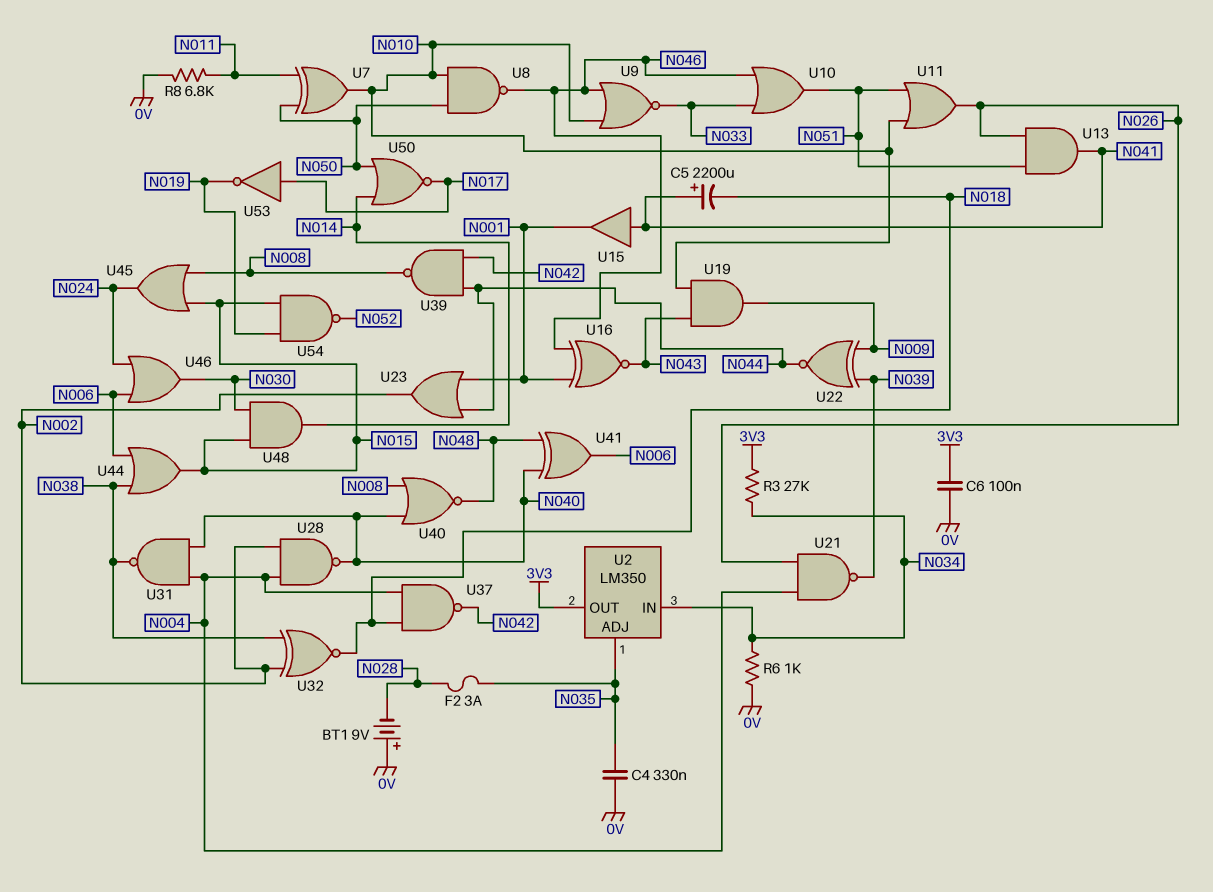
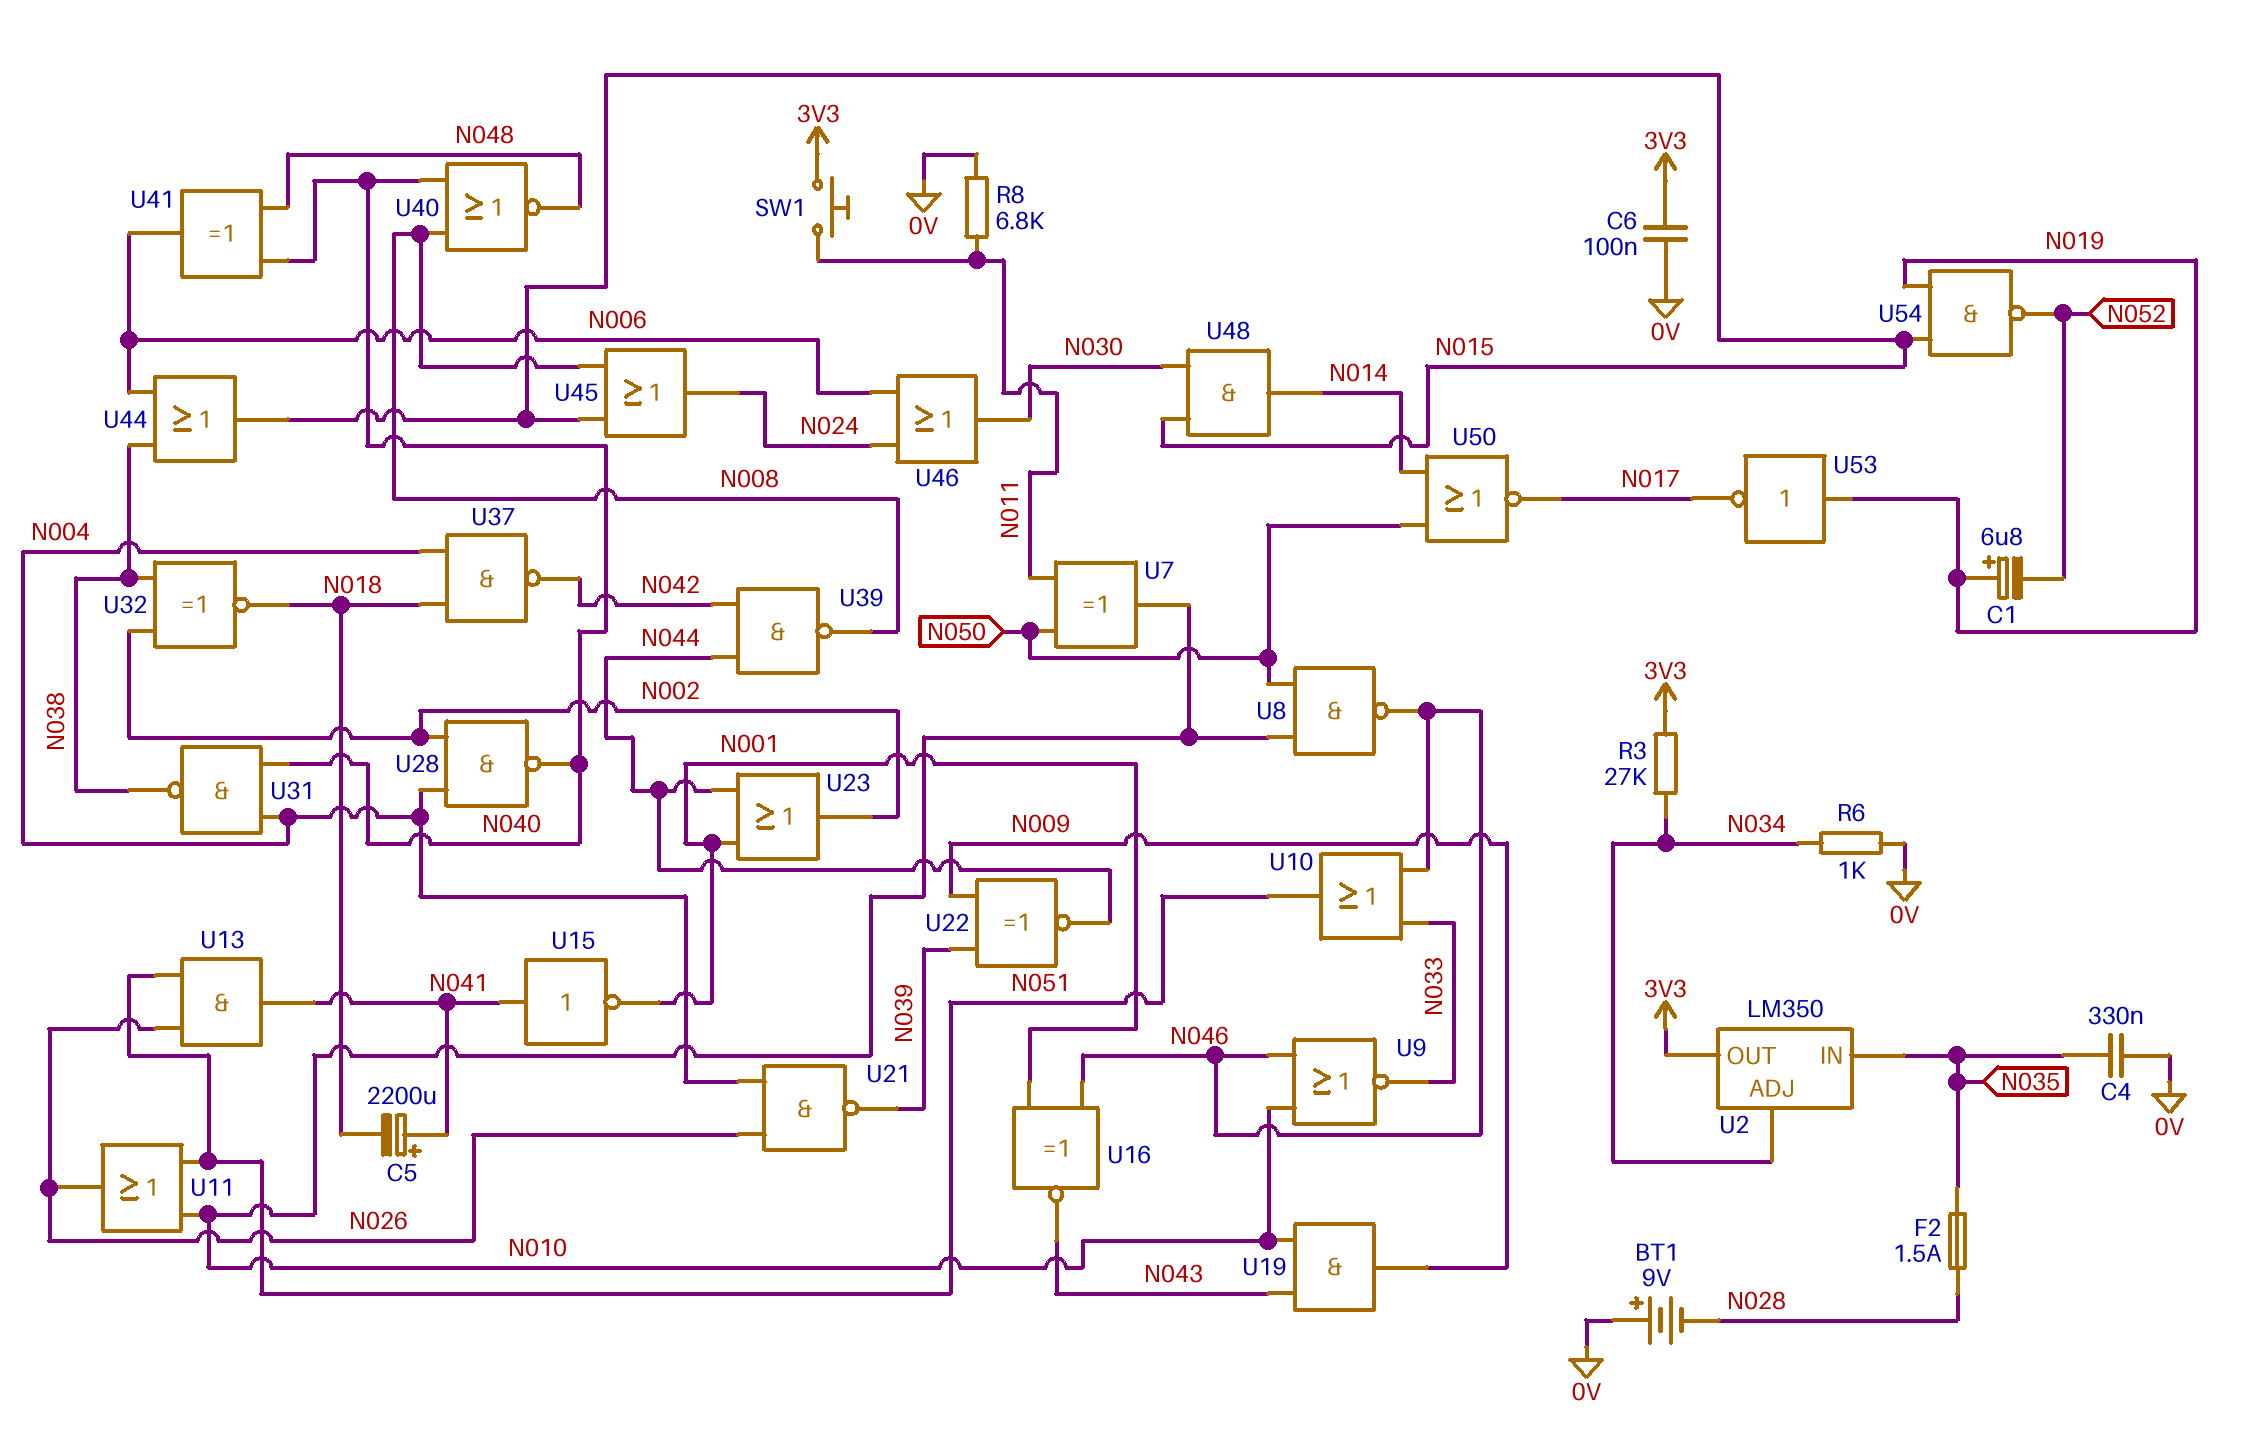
C1: none -> 6.8uF (plus N019, minus N052)
F2: 3A (N028, N035) -> 1.5A (N028, N035)
SW1: none -> button (3V3, N011)
U2 pin ADJ: N035 -> N034
U2 pin IN: N034 -> N035
U15: buffer (in N041, out N001) -> NOT (in N041, out N001)
U53: NOT (in N017, out N019) -> NOT (in N019, out N017)

